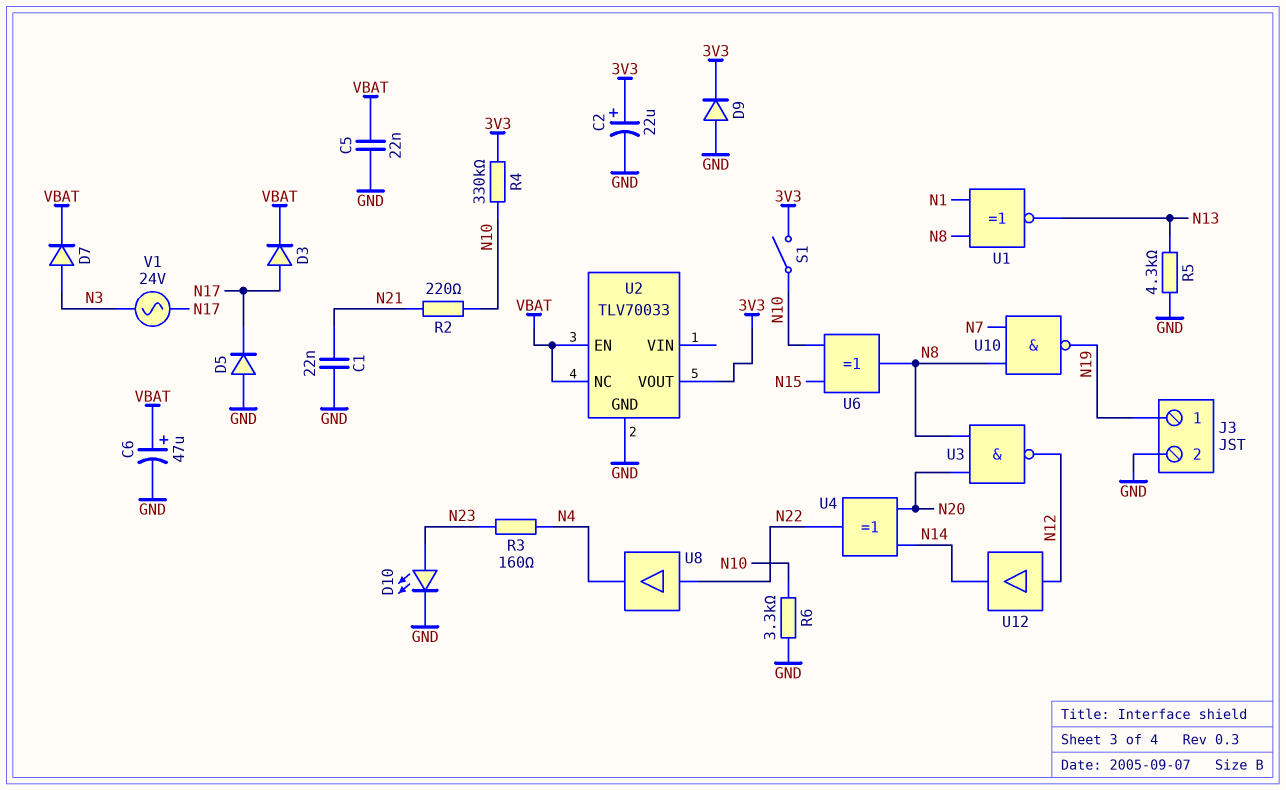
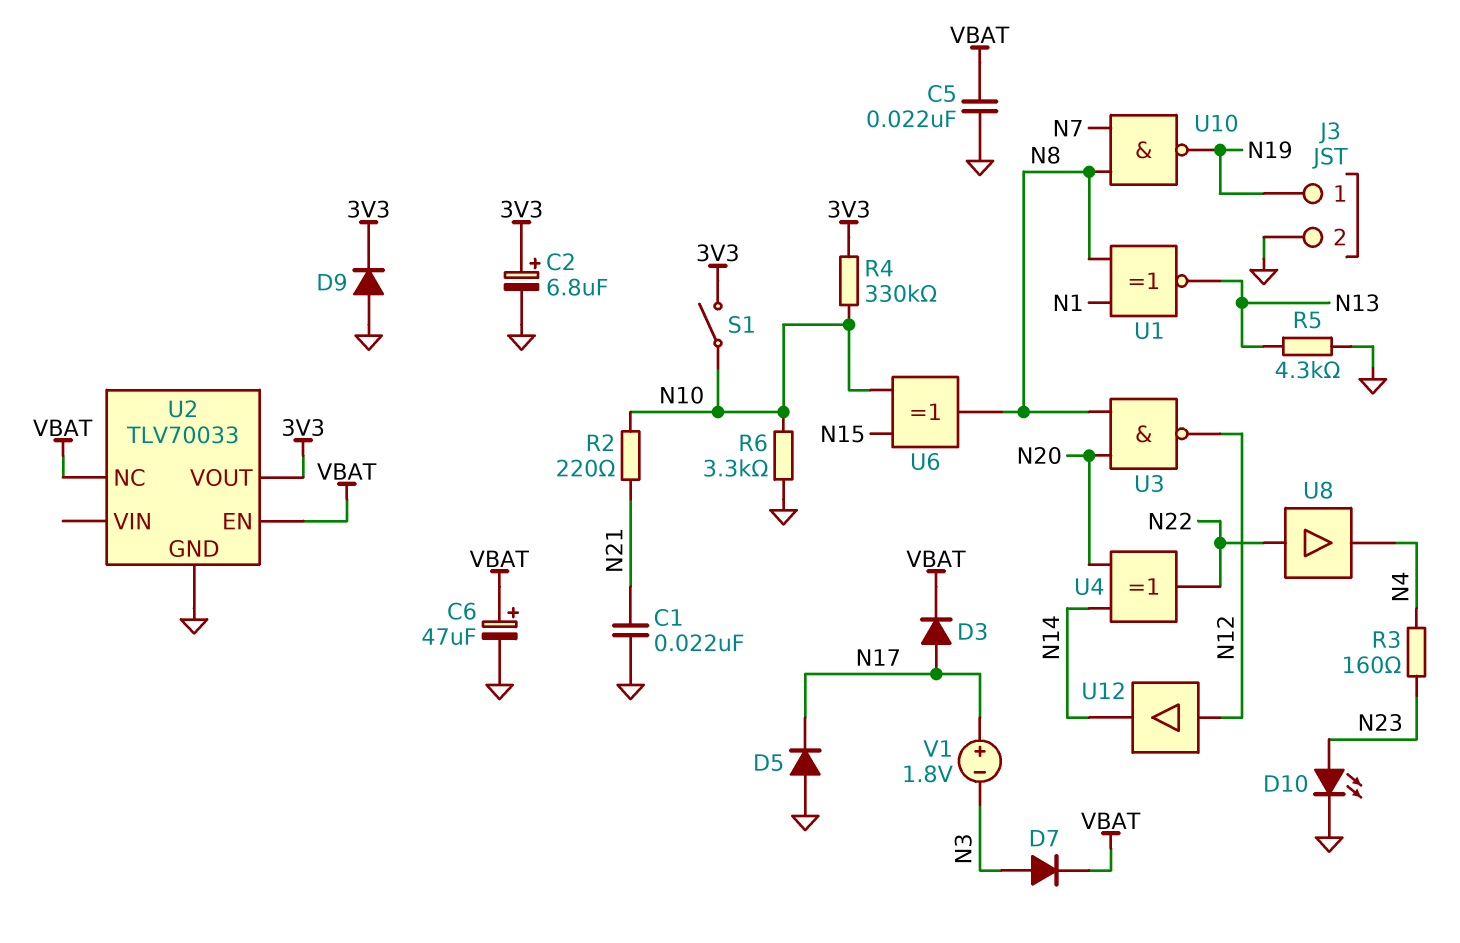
C2: 22uF (plus 3V3, minus GND) -> 6.8uF (plus 3V3, minus GND)
V1: AC 24V (N3, N17) -> 1.8V (plus N17, minus N3)

